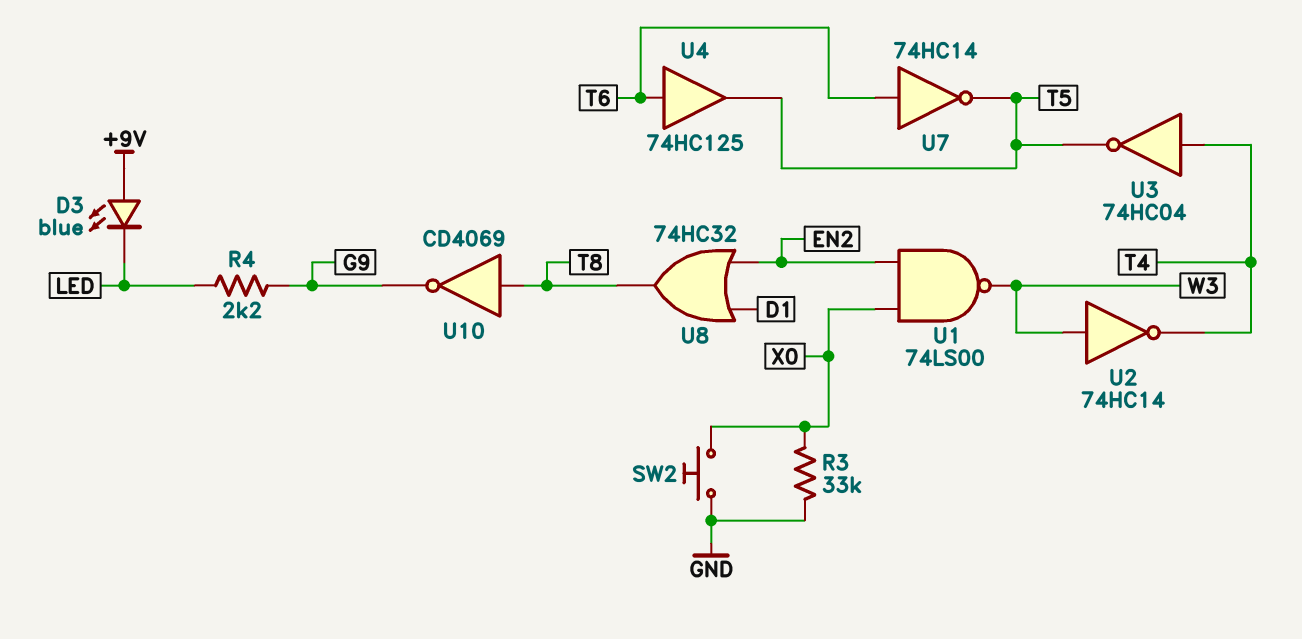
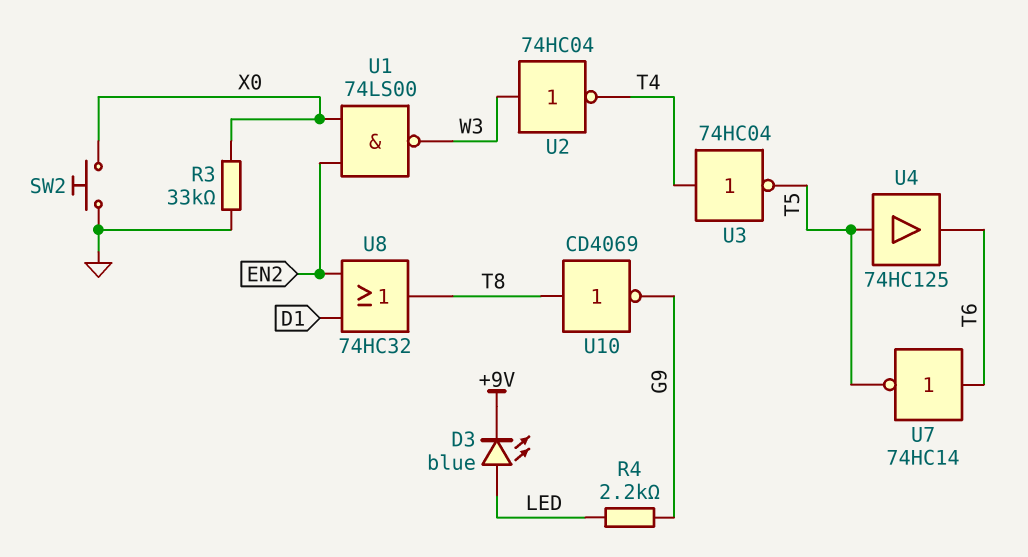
D3: LED blue (A +9V, K LED) -> LED blue (A LED, K +9V)
U2: NOT 74HC14 (in W3, out T4) -> NOT 74HC04 (in W3, out T4)
U4: buffer 74HC125 (in T6, out T5) -> buffer 74HC125 (in T5, out T6)

